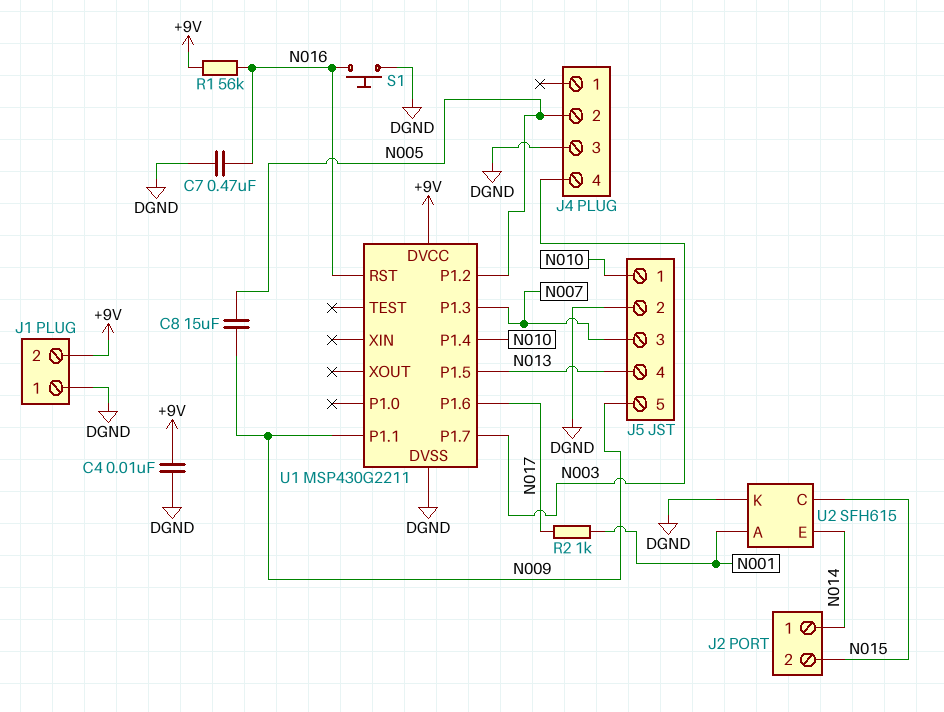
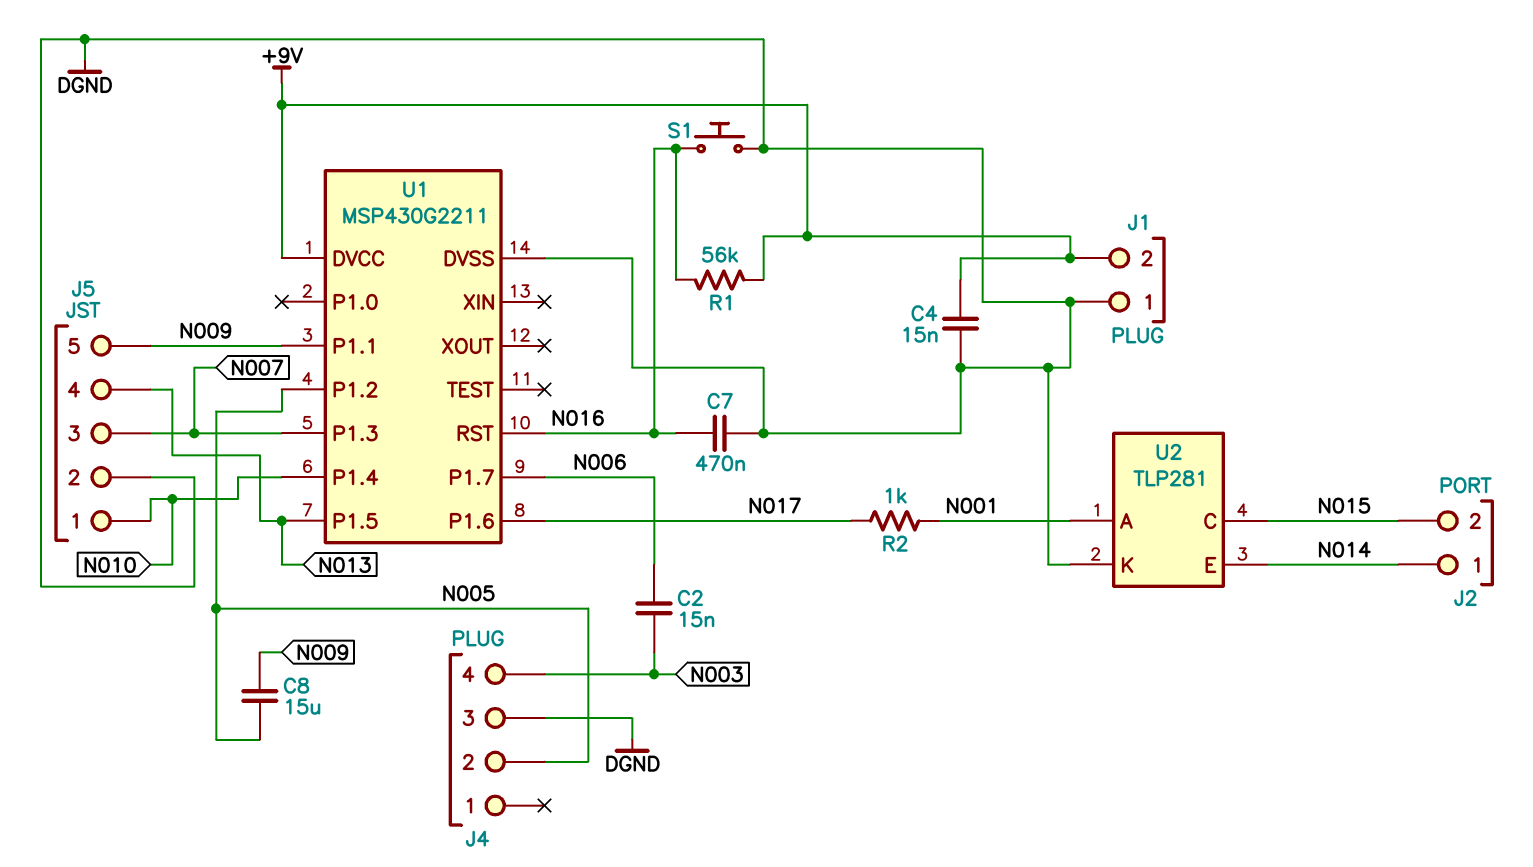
C2: none -> 15nF (N003, N006)
C4: 10nF (+9V, DGND) -> 15nF (+9V, DGND)
U1 pin P1.7: N003 -> N006
U2: SFH615 -> TLP281

